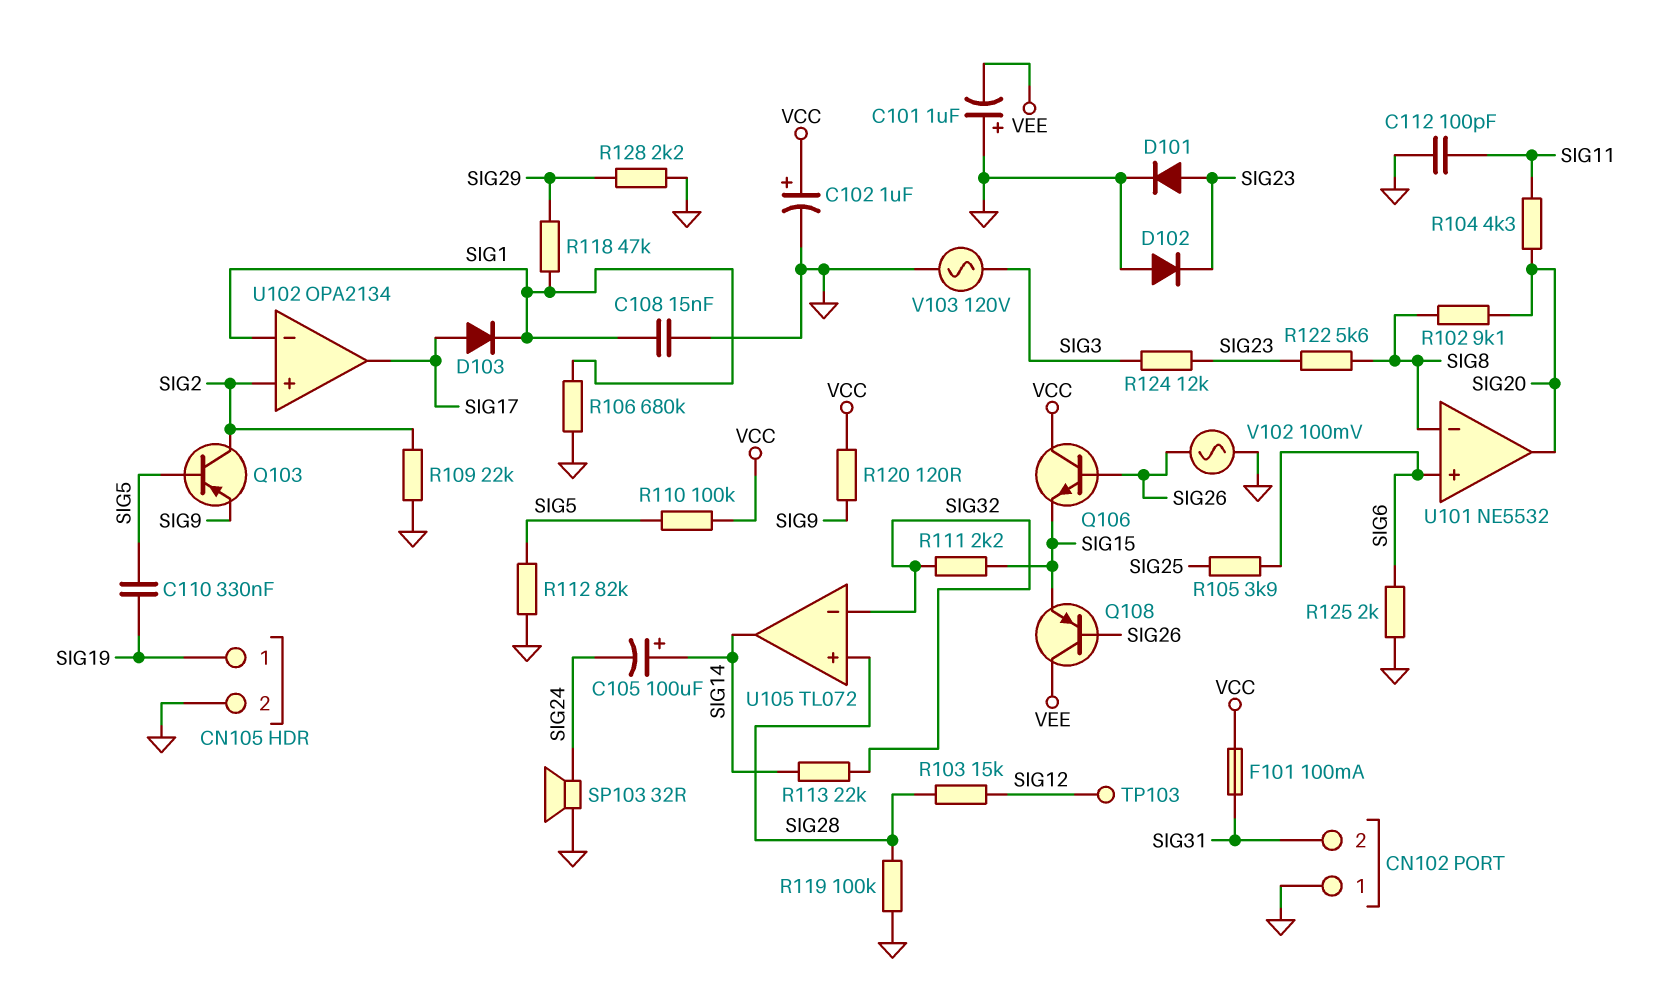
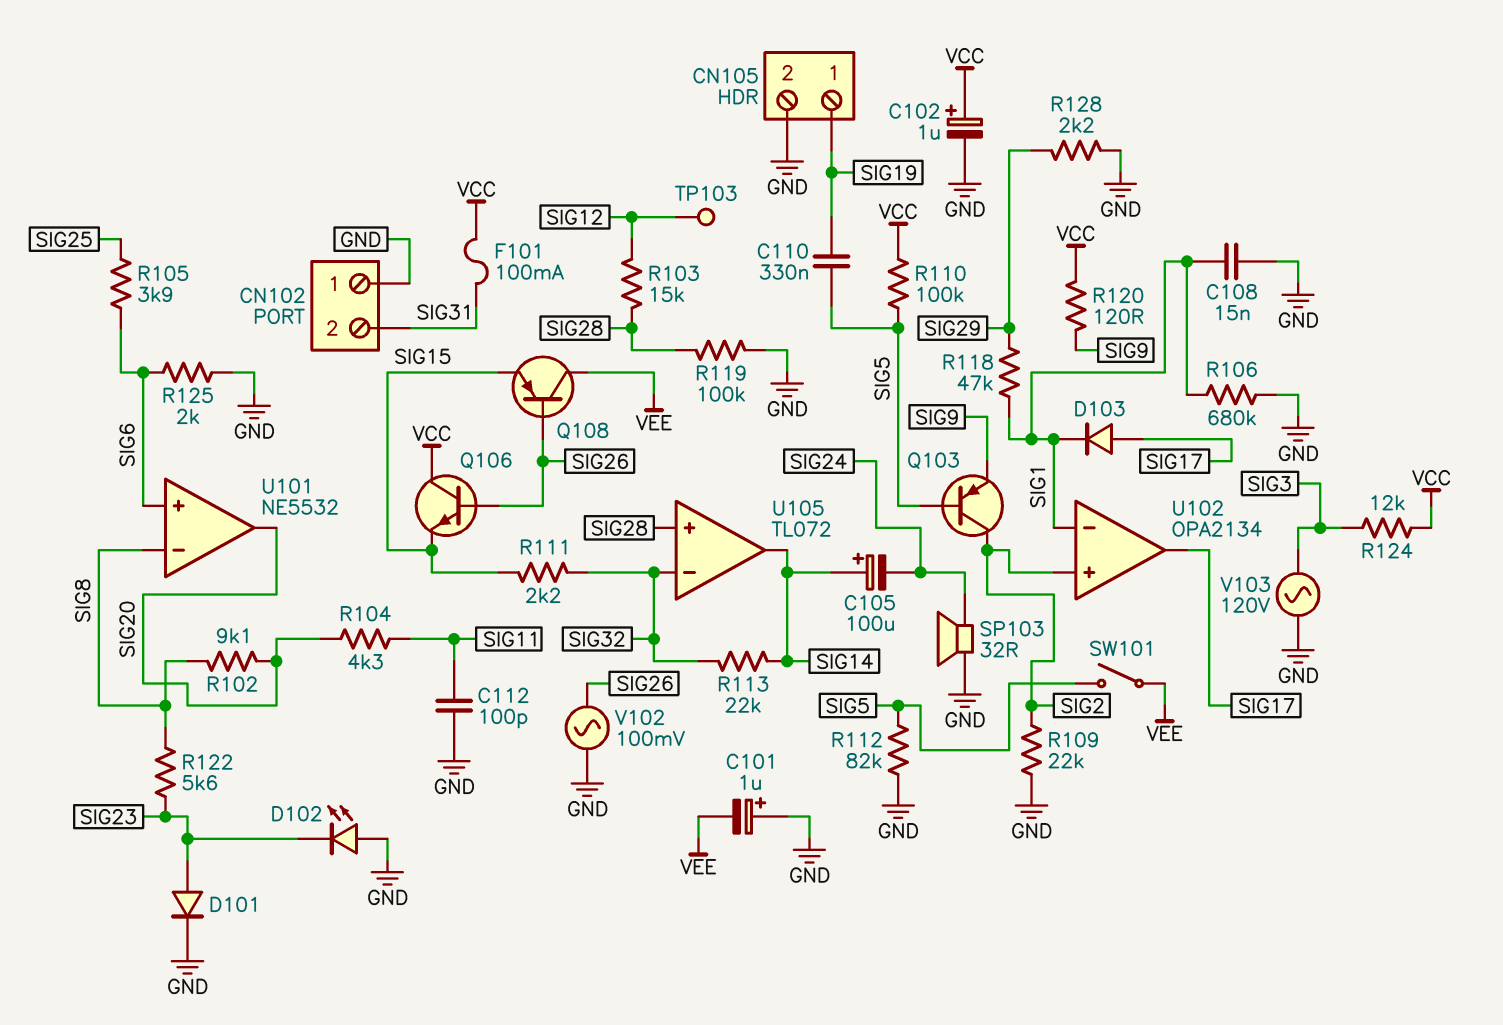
D102: diode (A GND, K SIG23) -> LED (A GND, K SIG23)
R124: 12k (SIG3, SIG23) -> 12k (SIG3, VCC)
SW101: none -> switch (SIG5, VEE)

